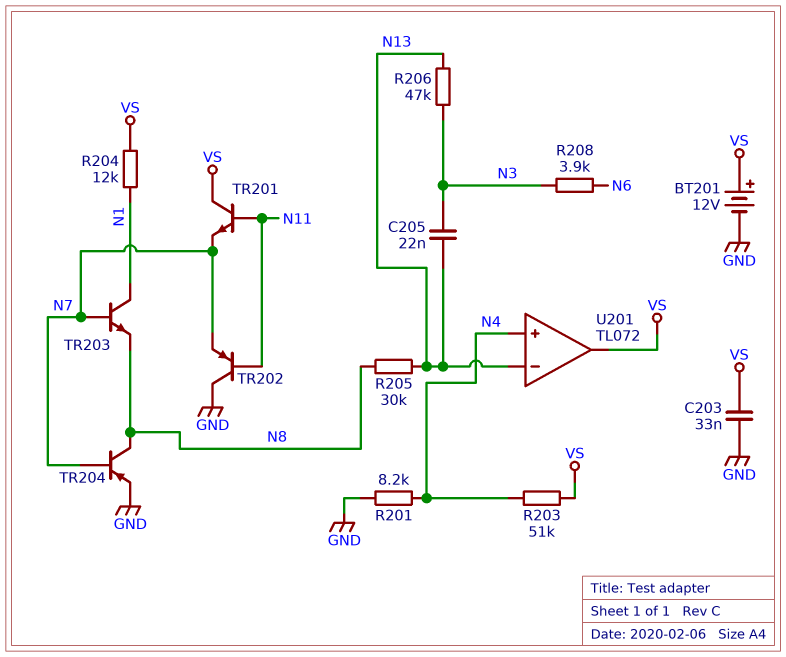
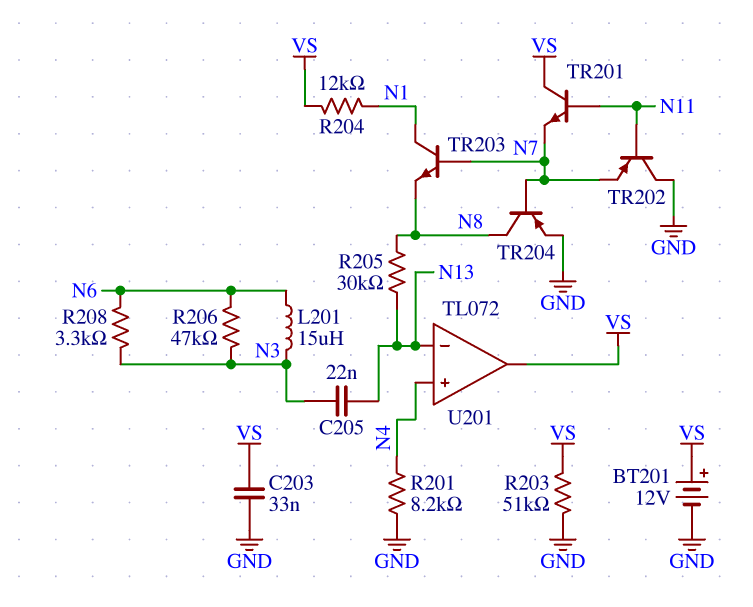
L201: none -> 15uH (N3, N6)
R203: 51k (N4, VS) -> 51k (GND, VS)
R206: 47k (N3, N13) -> 47k (N3, N6)
R208: 3.9k (N3, N6) -> 3.3k (N3, N6)

